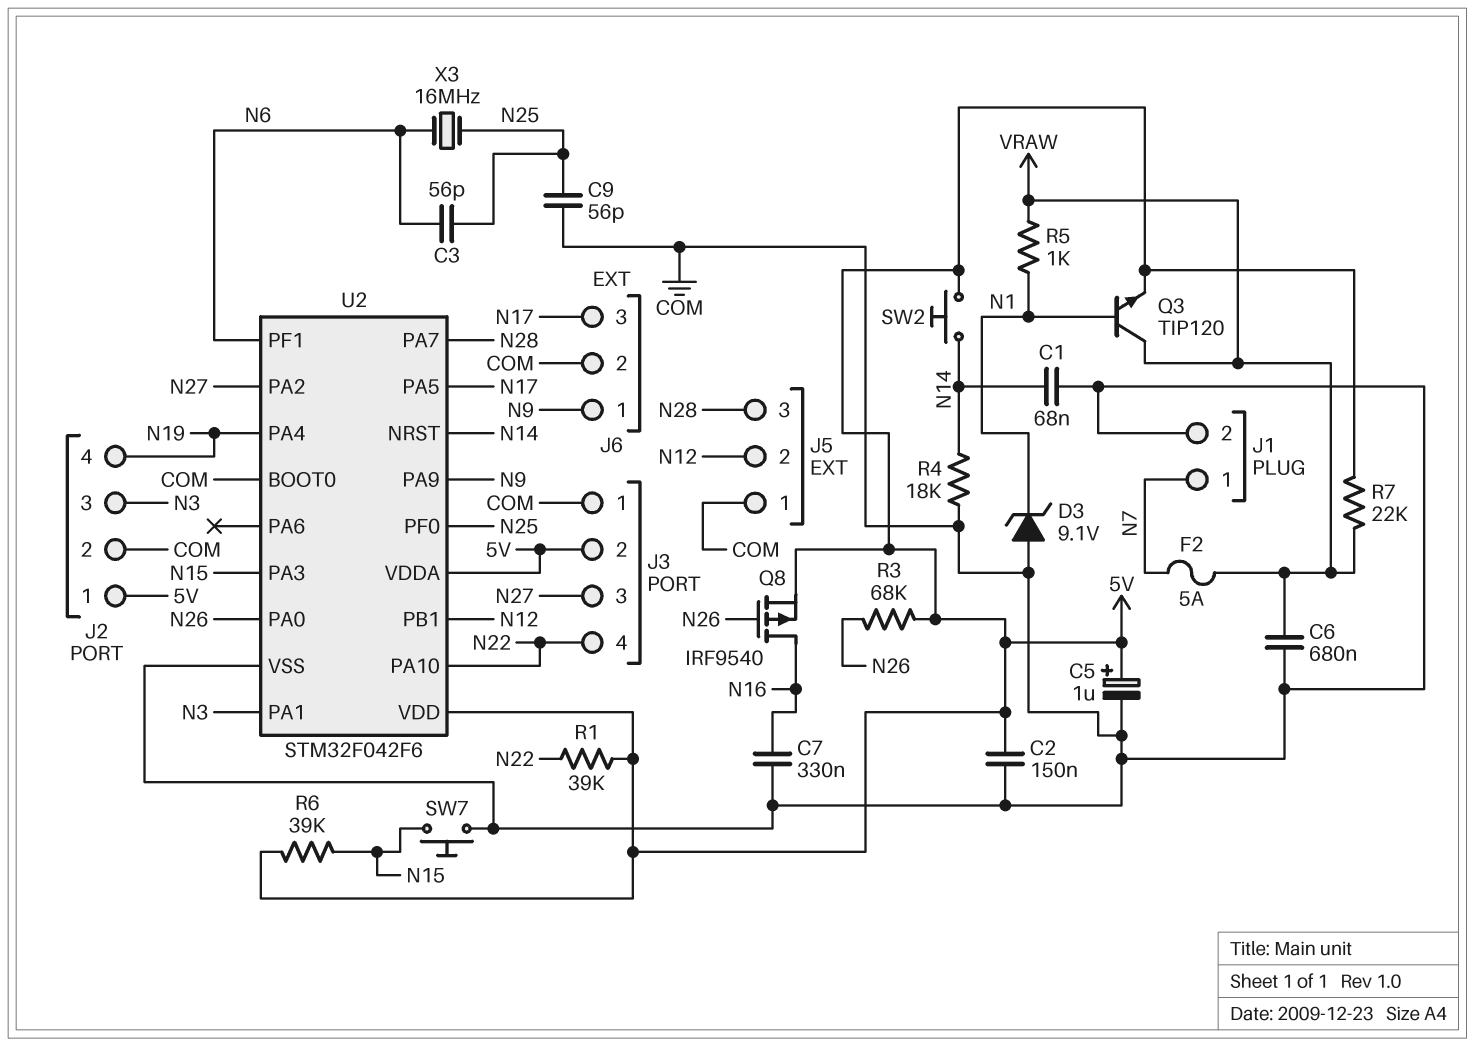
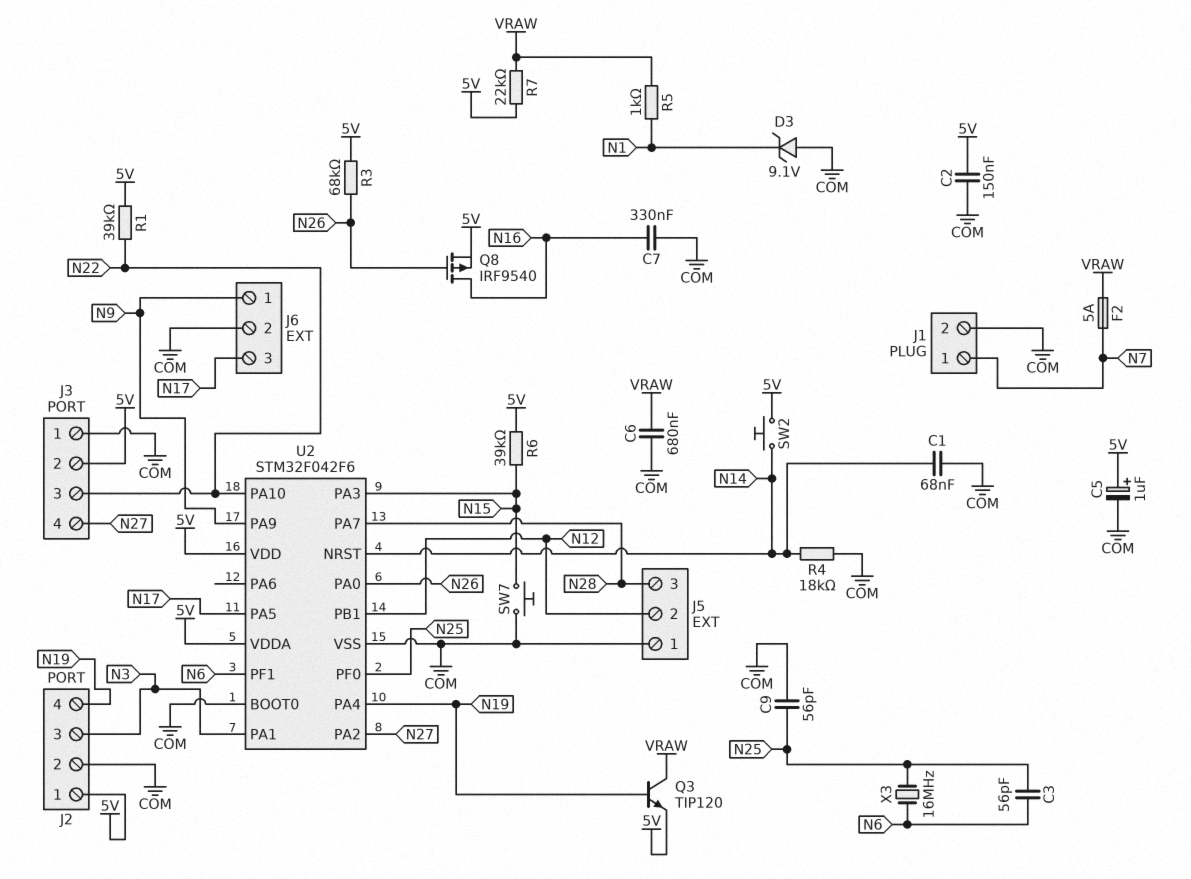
J3 pin 3: N27 -> N22
J3 pin 4: N22 -> N27
Q3: NPN TIP120 (B N1, C VRAW, E 5V) -> NPN TIP120 (B N19, C VRAW, E 5V)

